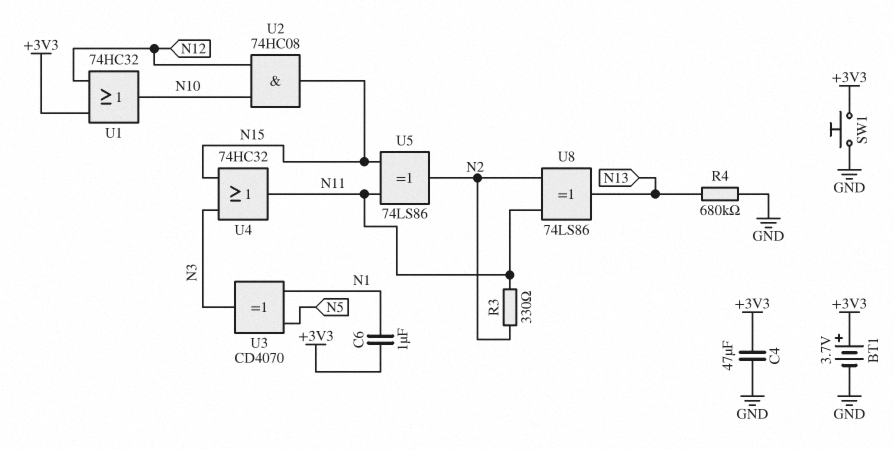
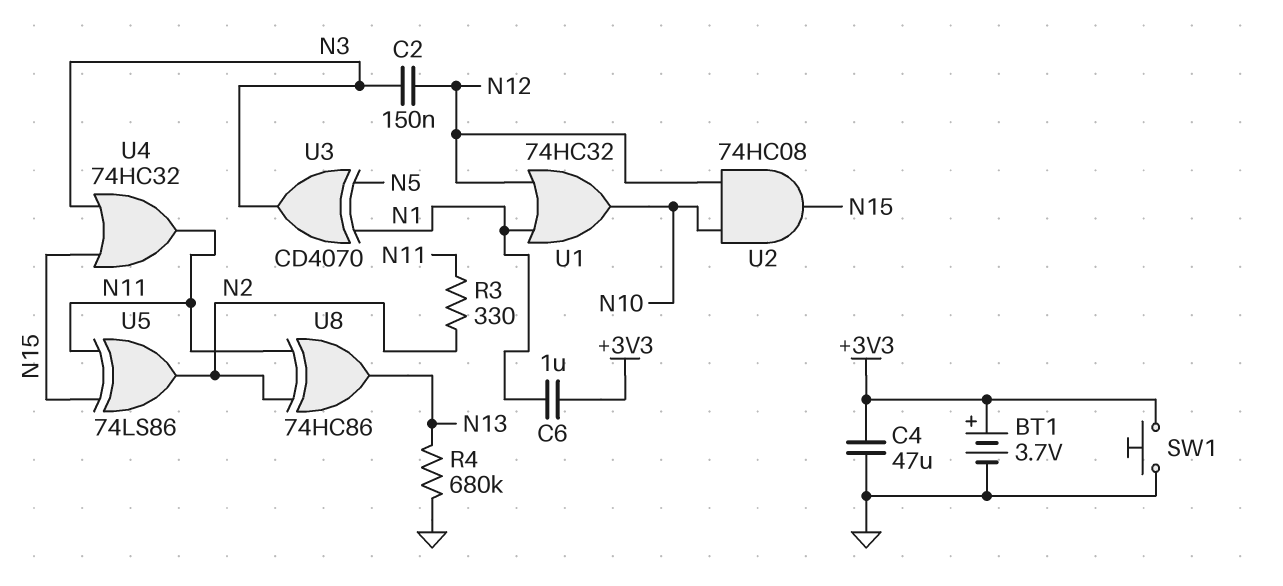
C2: none -> 150nF (N3, N12)
U1: OR 74HC32 (in +3V3, in N12, out N10) -> OR 74HC32 (in N1, in N12, out N10)
U8: XOR 74LS86 (in N2, in N11, out N13) -> XOR 74HC86 (in N2, in N11, out N13)

